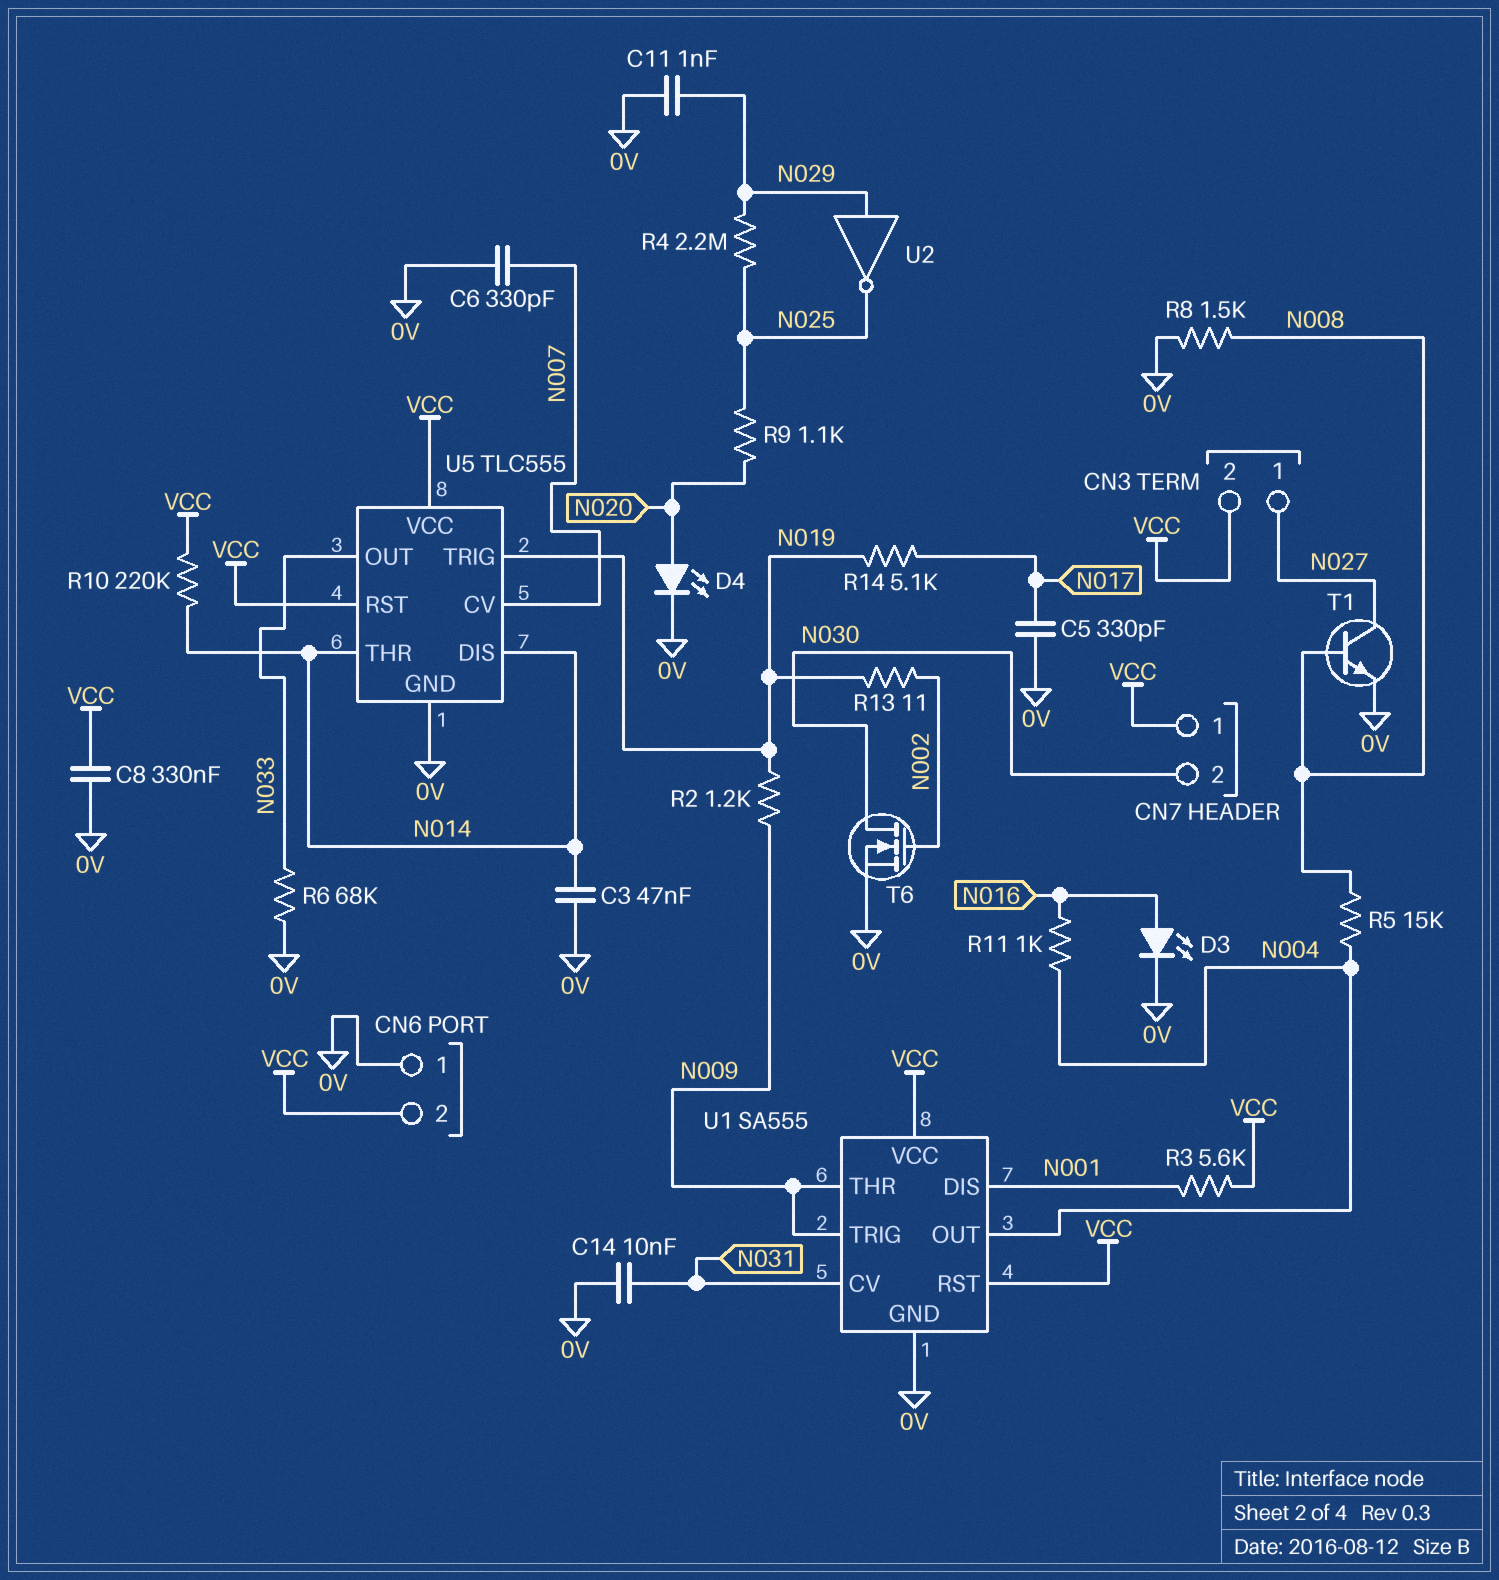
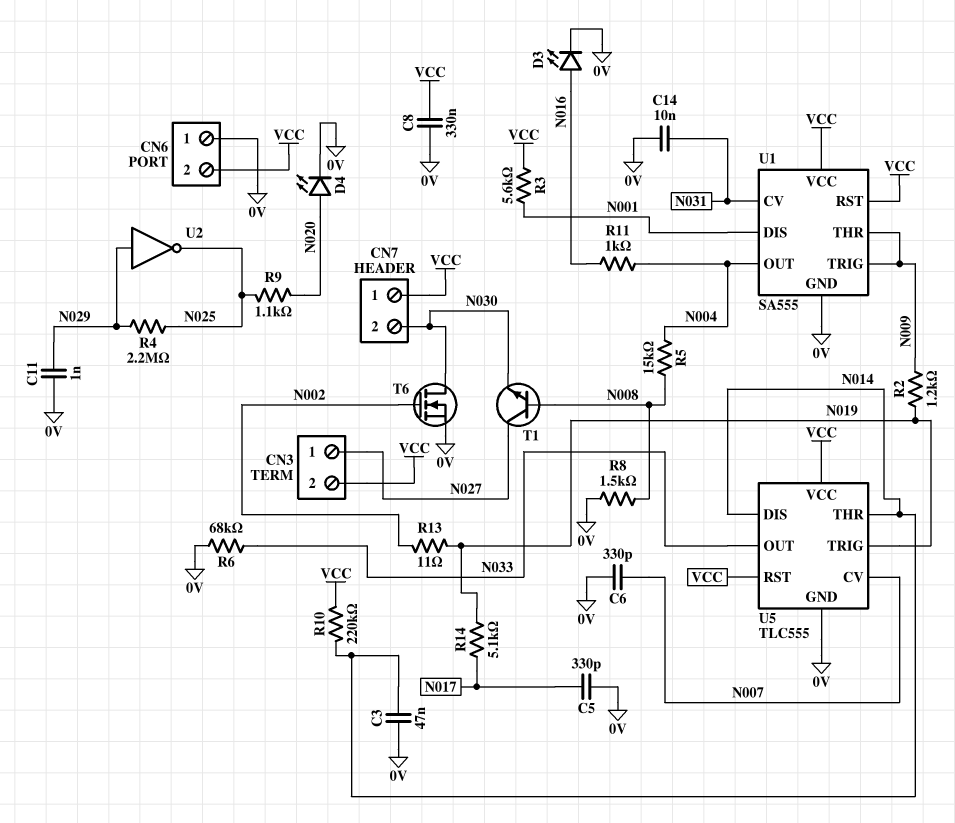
T1: NPN (B N008, C N027, E 0V) -> NPN (B N008, C N027, E N030)

